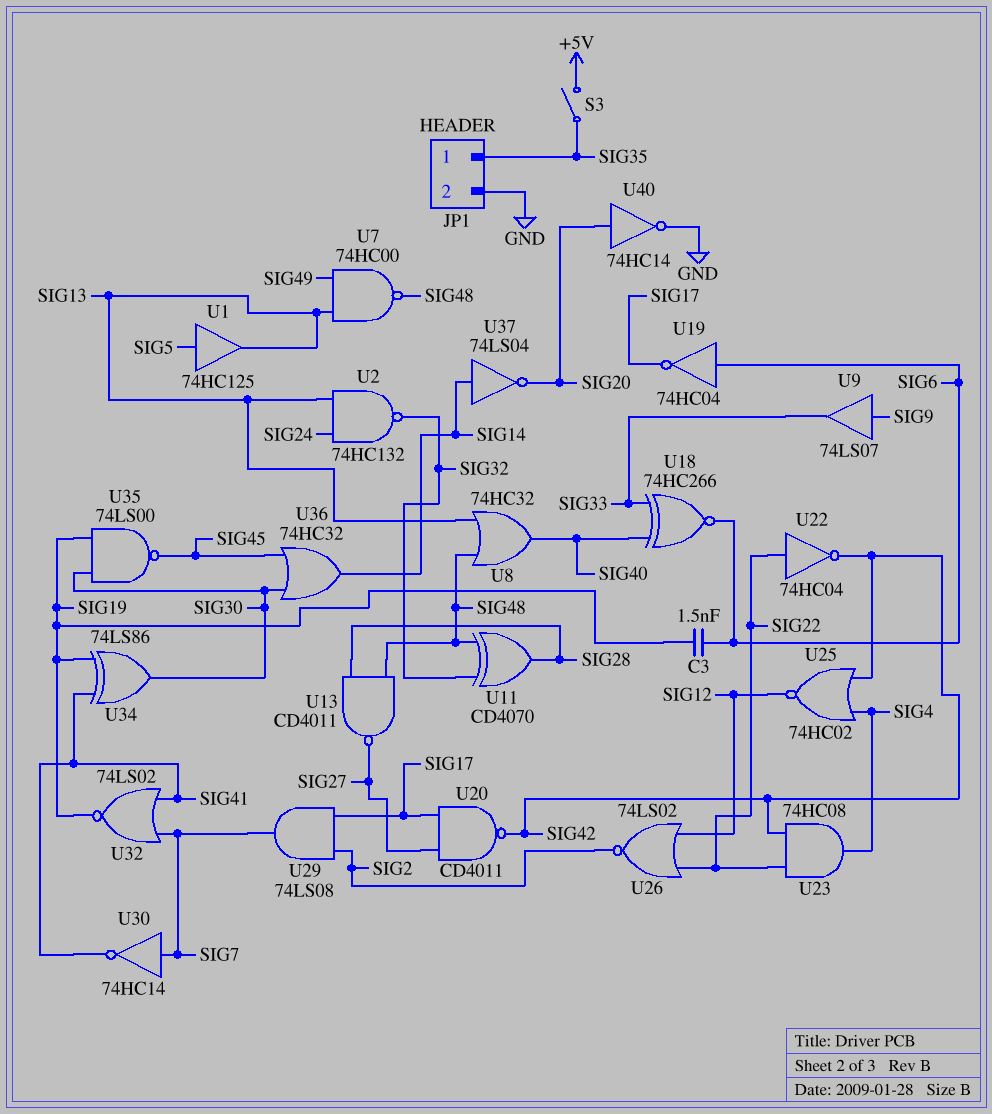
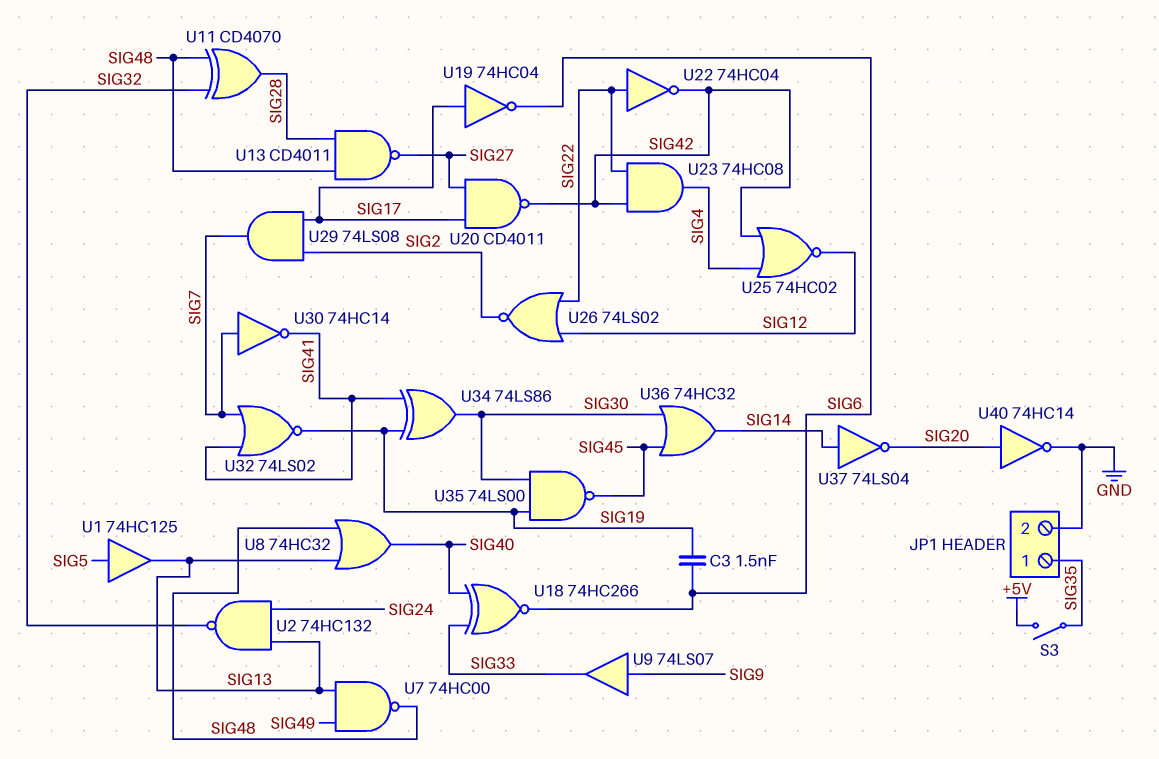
U19: NOT 74HC04 (in SIG6, out SIG17) -> NOT 74HC04 (in SIG17, out SIG6)

